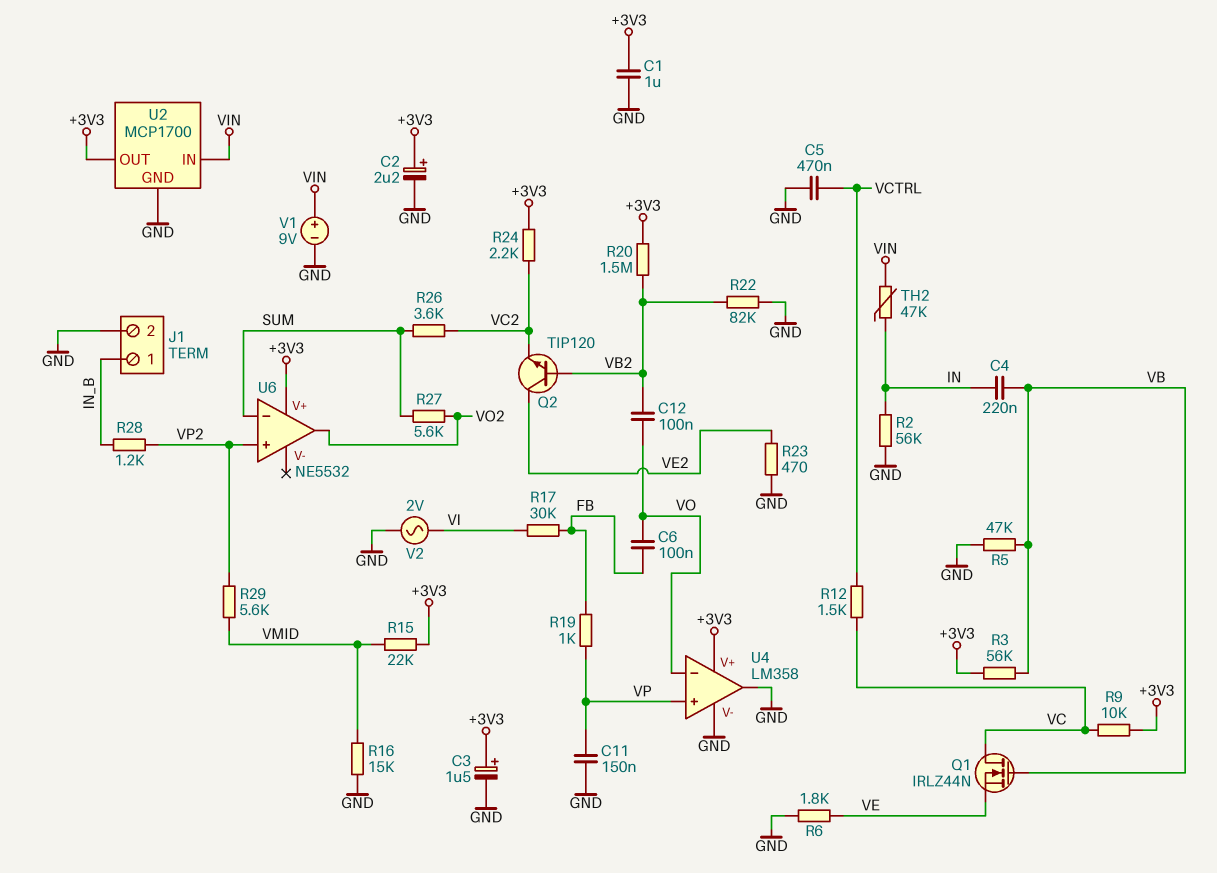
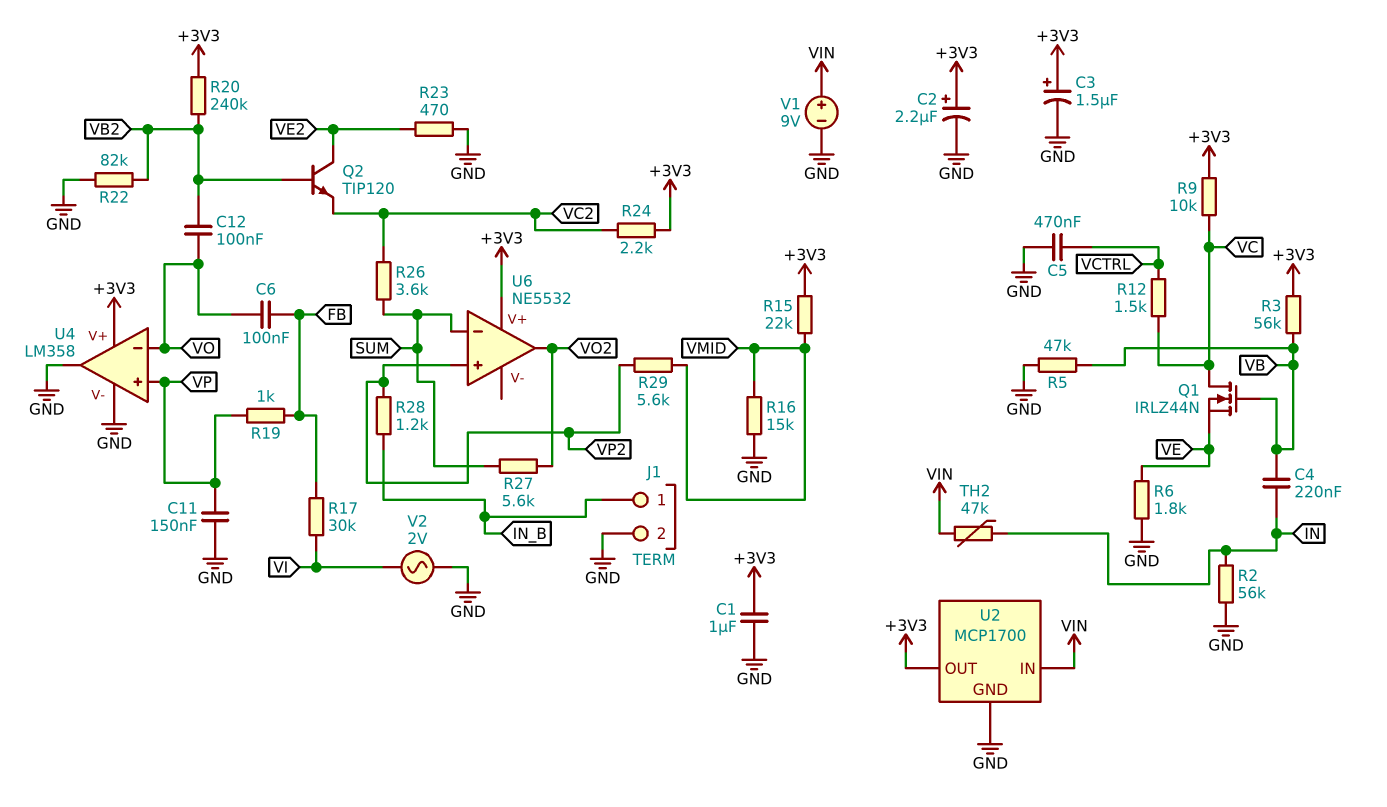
R20: 1.5M (+3V3, VB2) -> 240k (+3V3, VB2)

